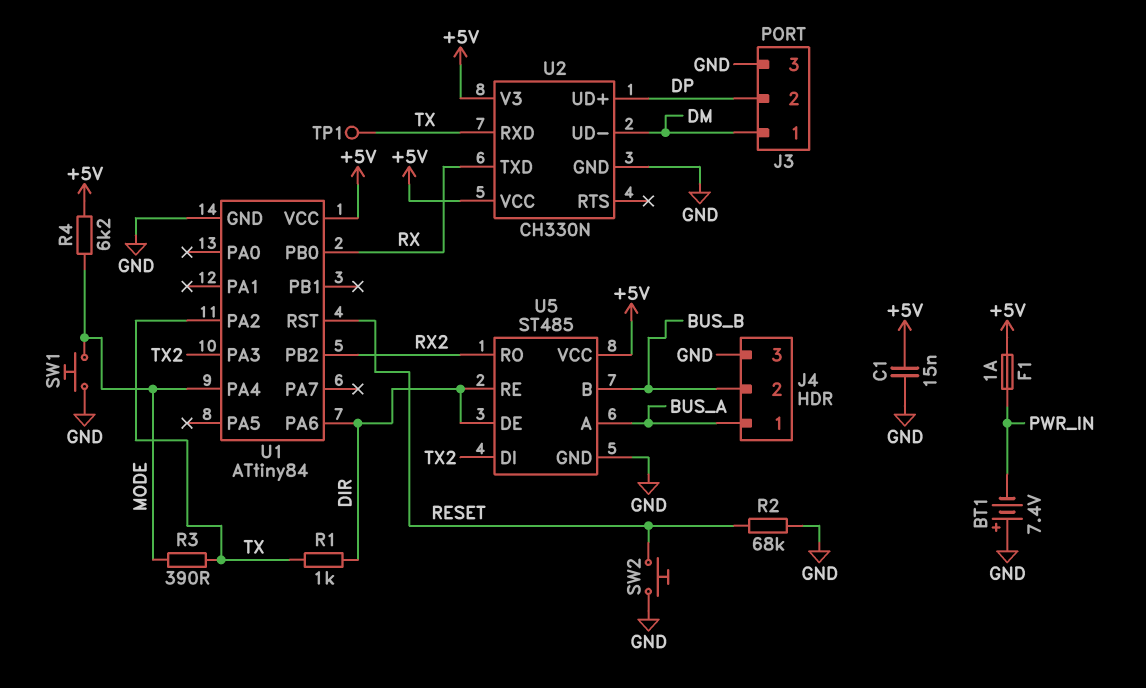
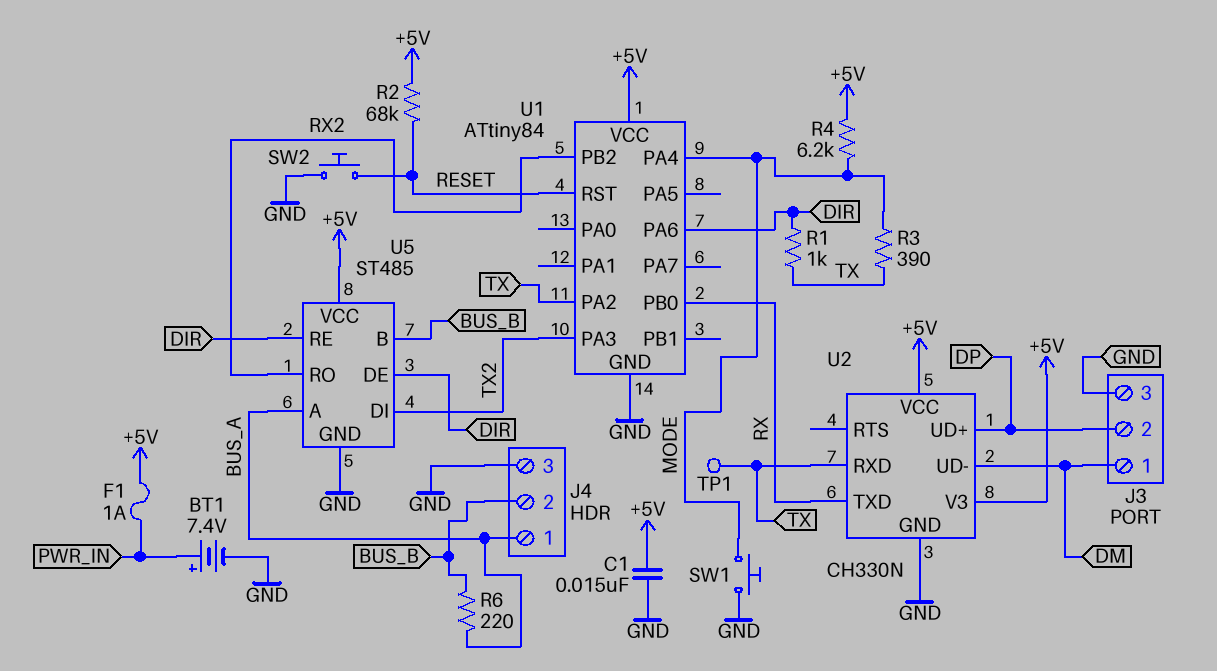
BT1: 7.4V (plus GND, minus PWR_IN) -> 7.4V (plus PWR_IN, minus GND)
R2: 68k (GND, RESET) -> 68k (+5V, RESET)
R6: none -> 220 (BUS_A, BUS_B)

